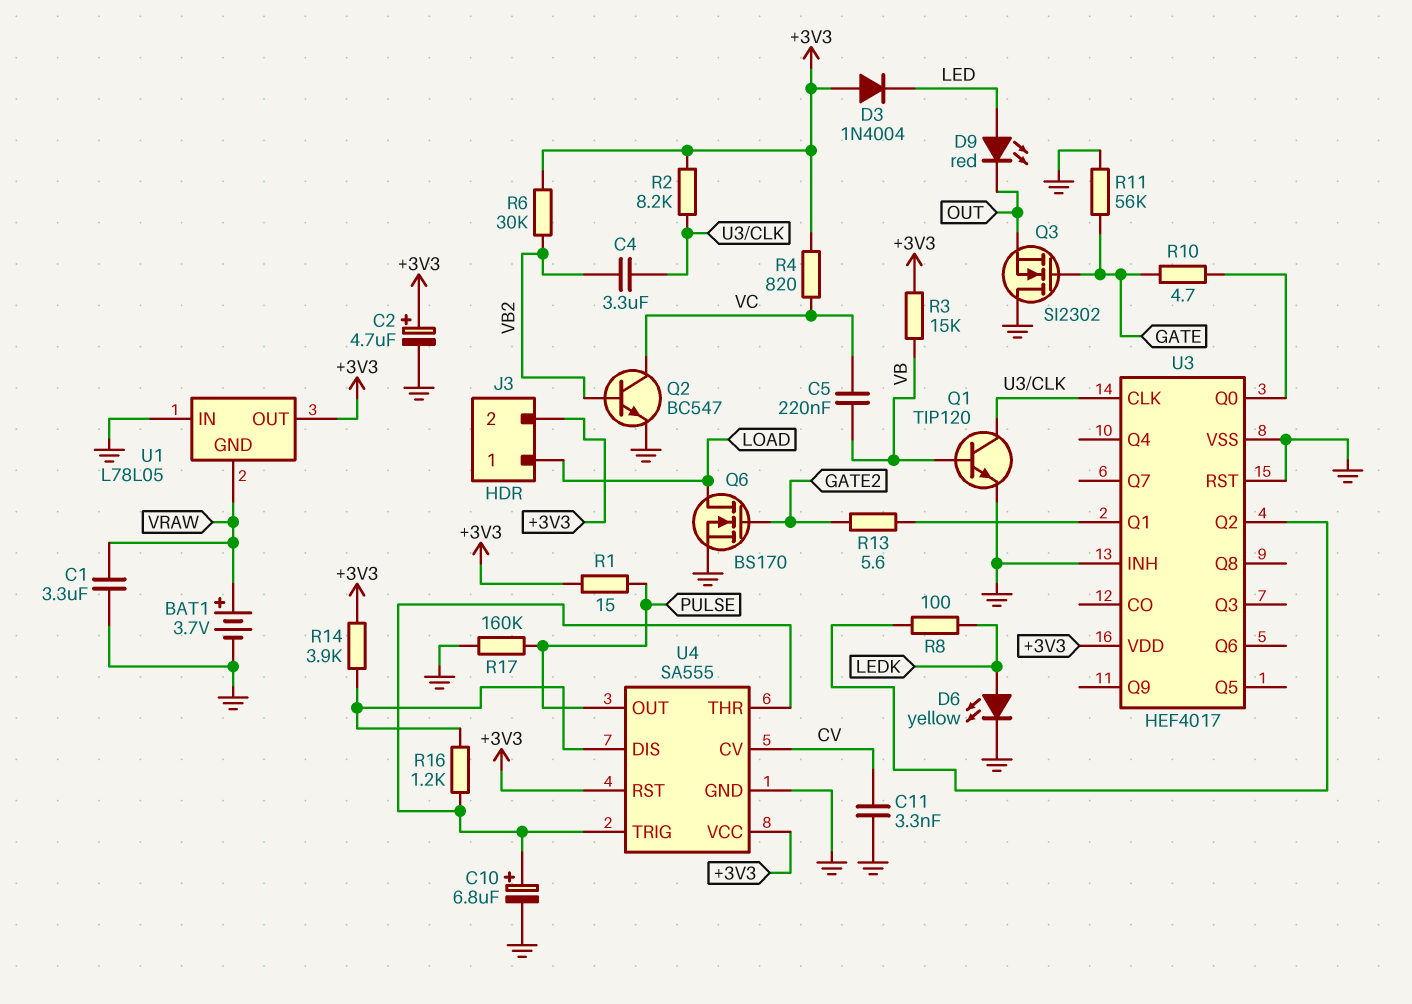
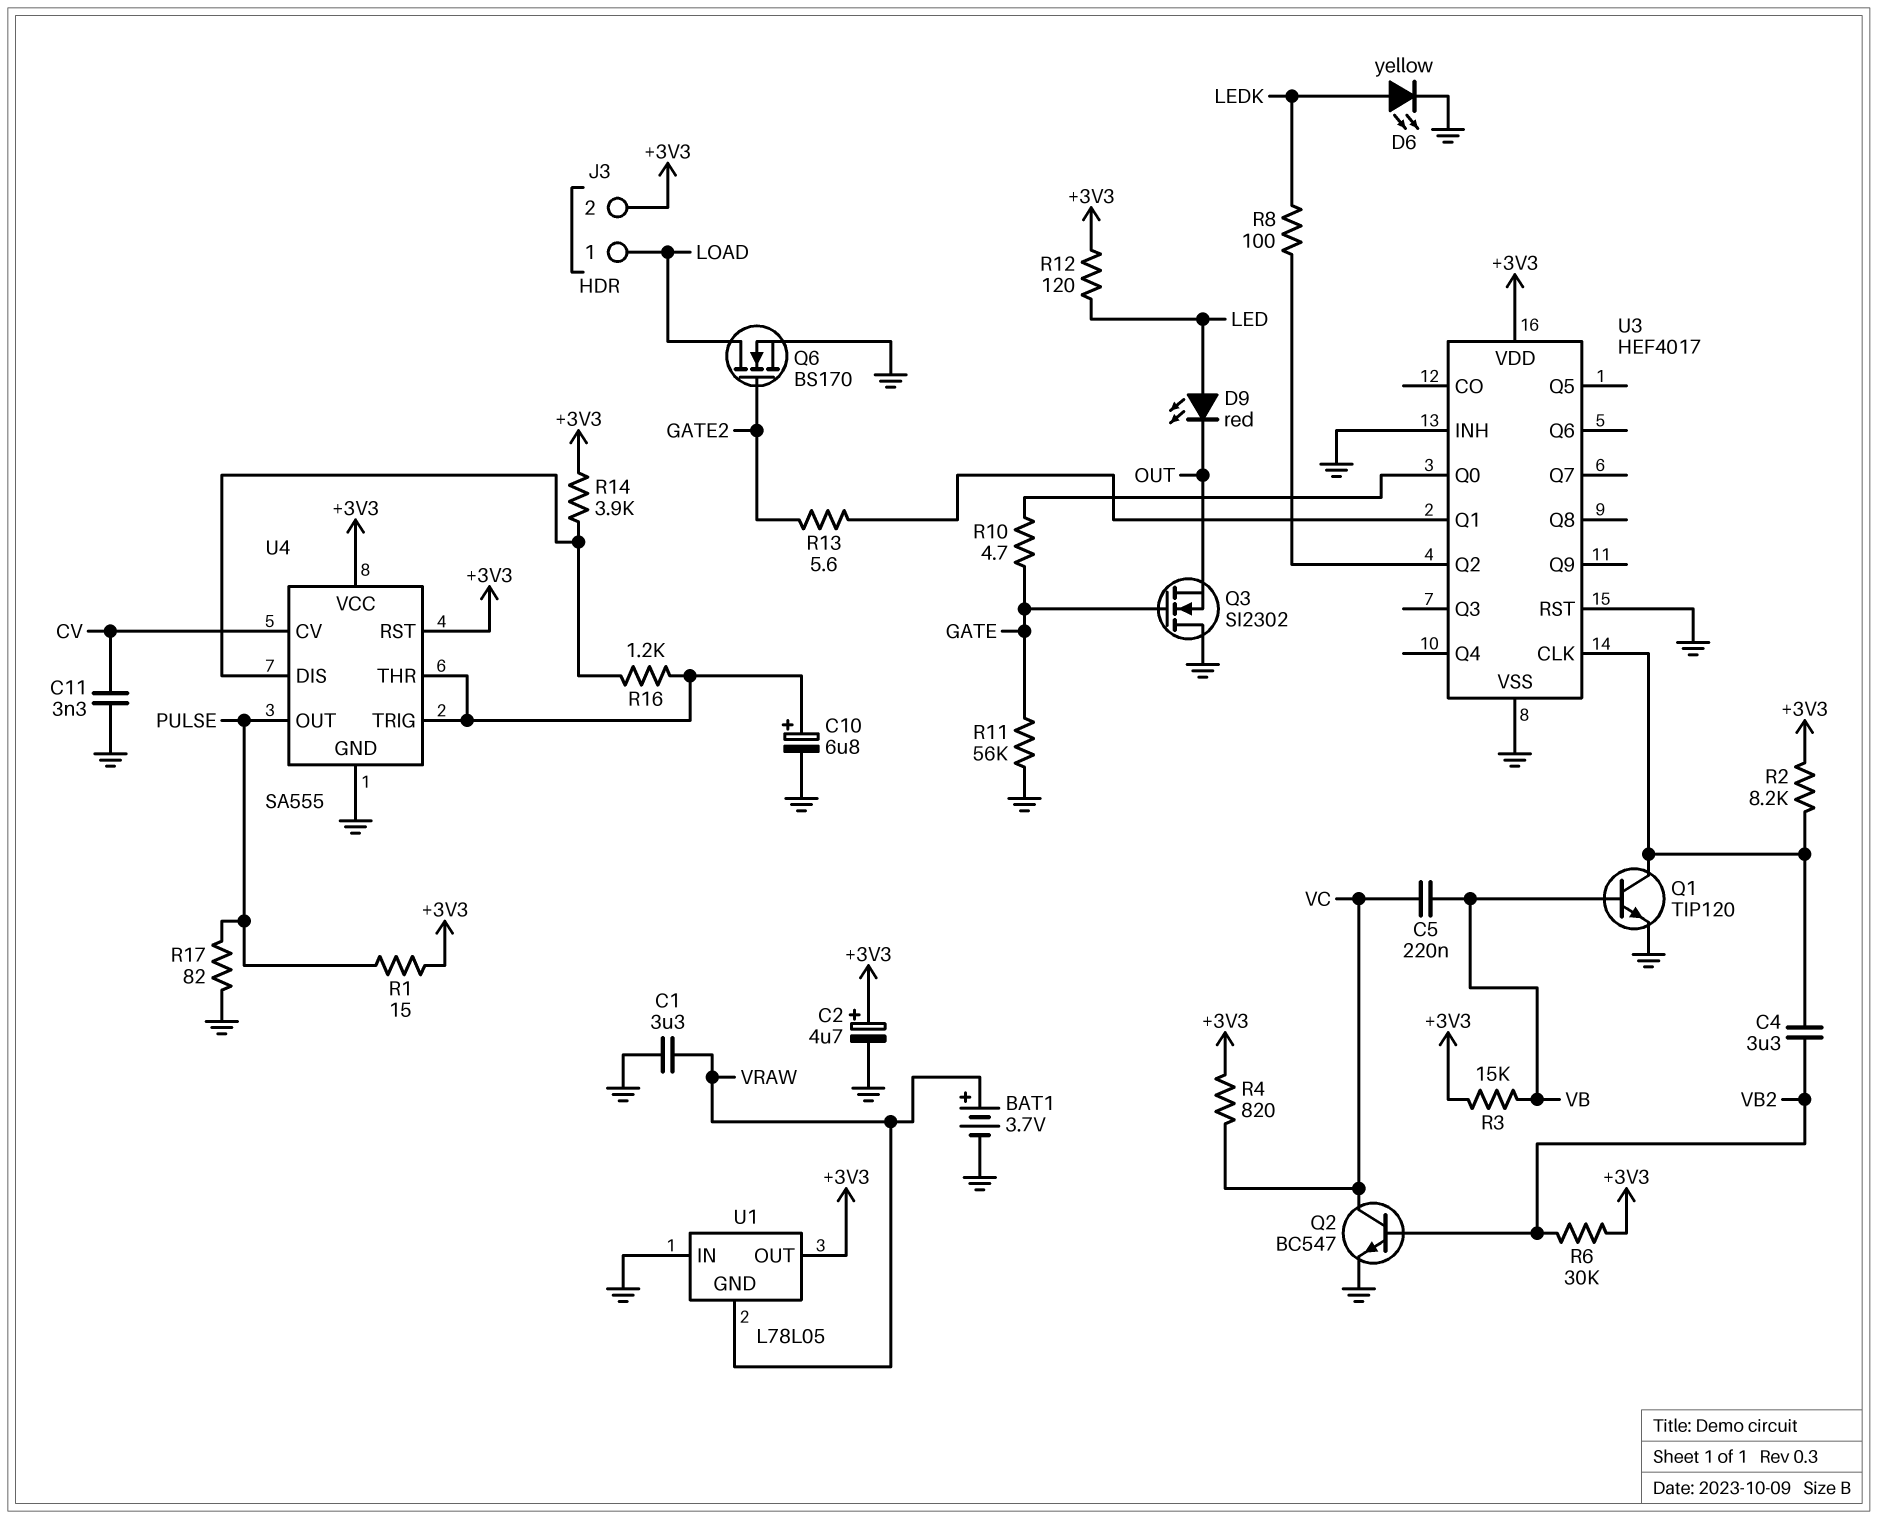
D3: diode 1N4004 (A +3V3, K LED) -> none
R12: none -> 120 (+3V3, LED)
R17: 160k (GND, PULSE) -> 82 (GND, PULSE)

